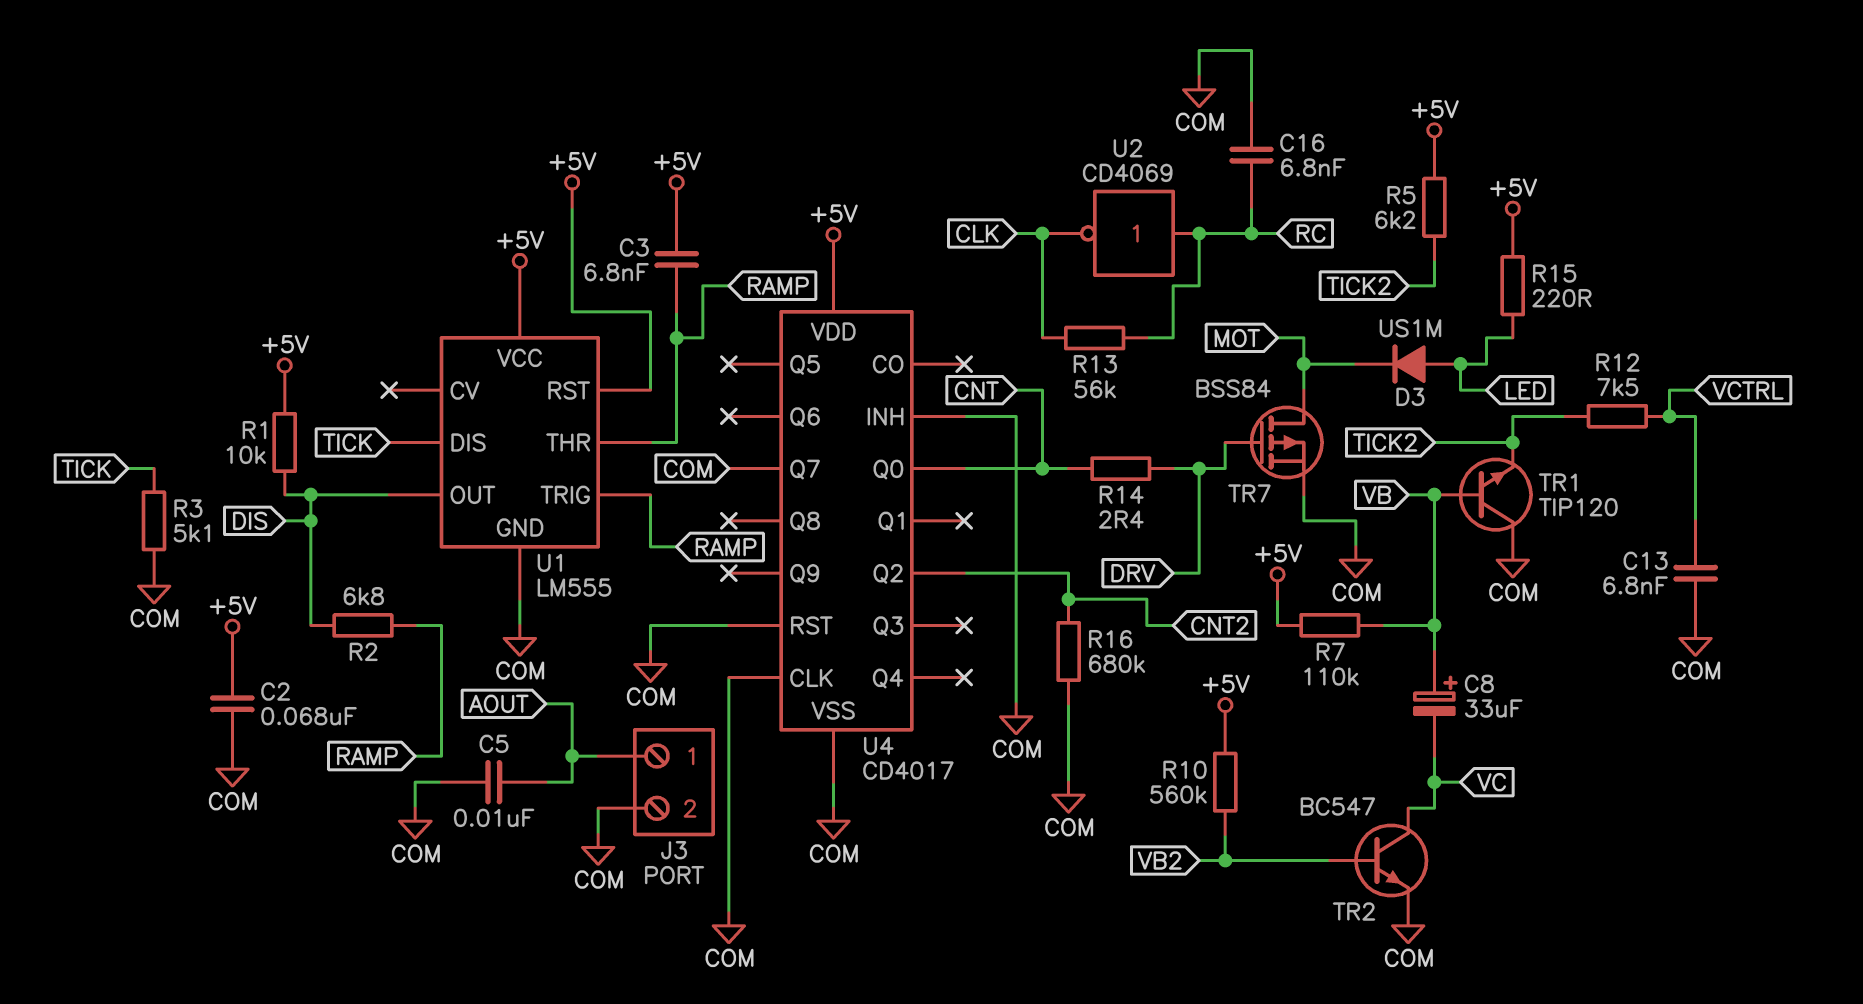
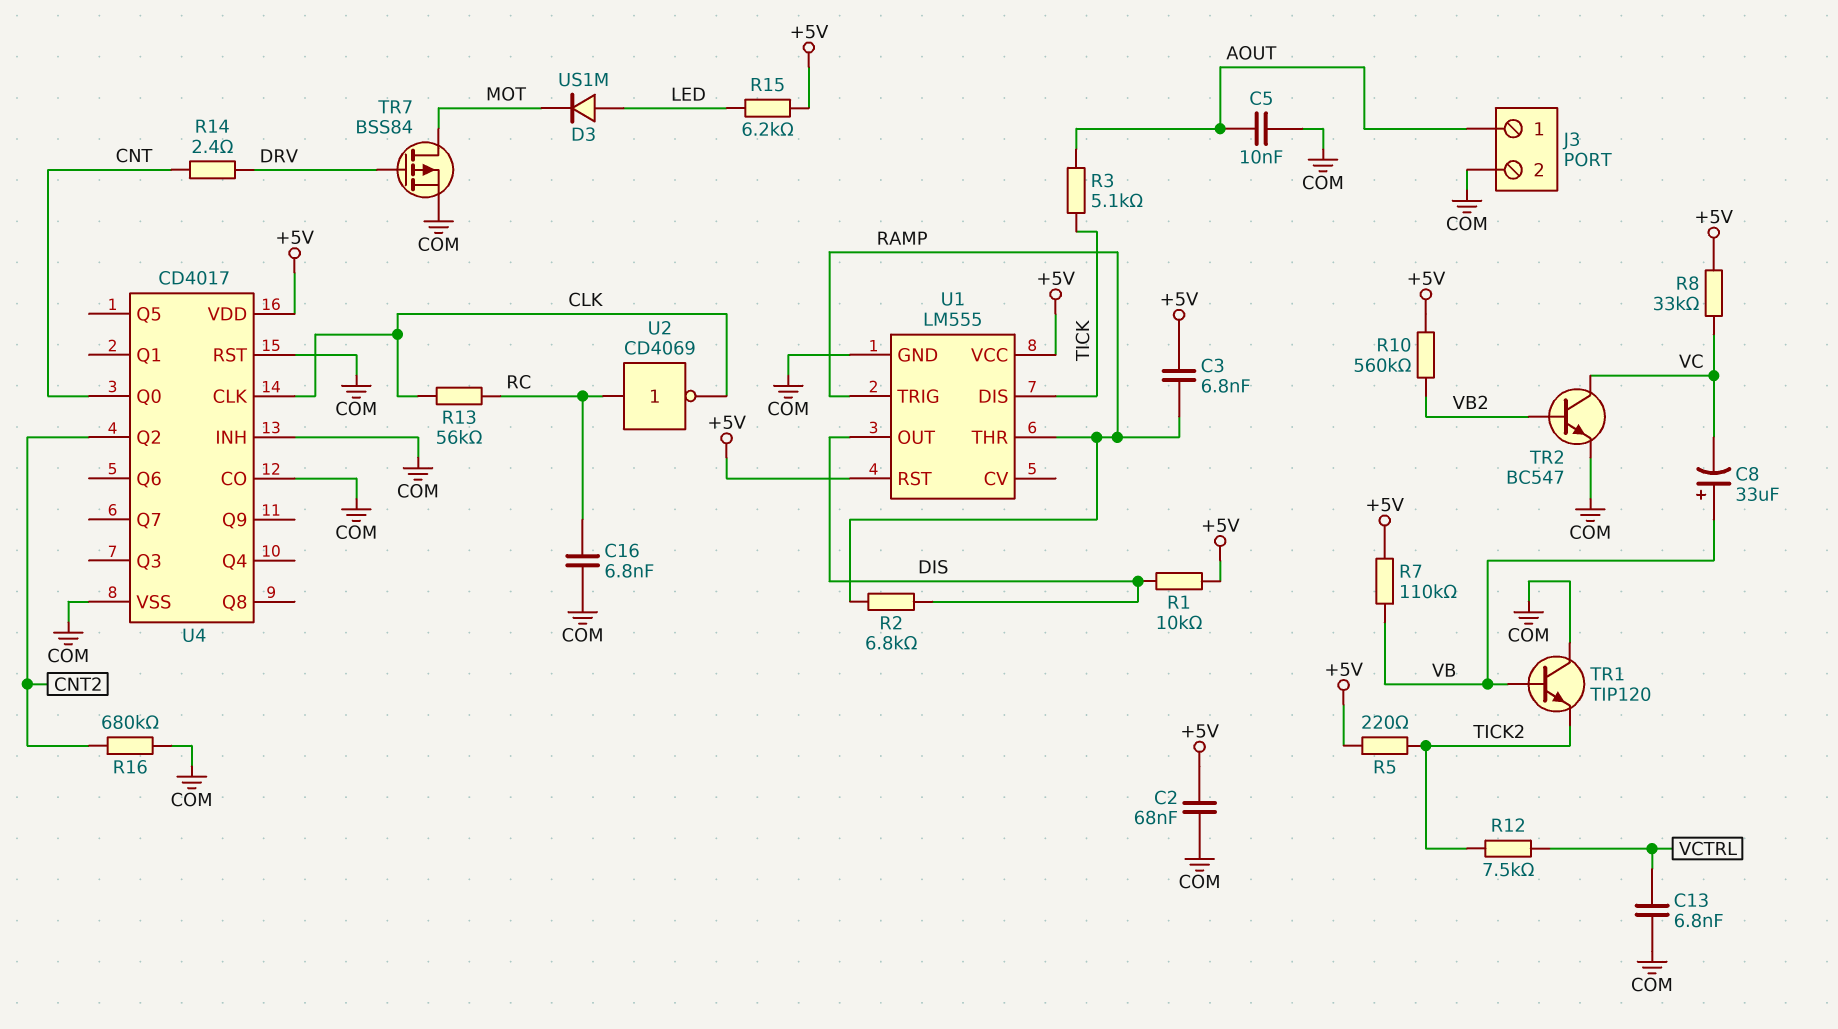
R3: 5.1k (COM, TICK) -> 5.1k (AOUT, TICK)
R5: 6.2k (+5V, TICK2) -> 220 (+5V, TICK2)
R8: none -> 33k (+5V, VC)
R15: 220 (+5V, LED) -> 6.2k (+5V, LED)
U4 pin CLK: COM -> CLK
U4 pin CO: none -> COM
U4 pin Q7: COM -> none

